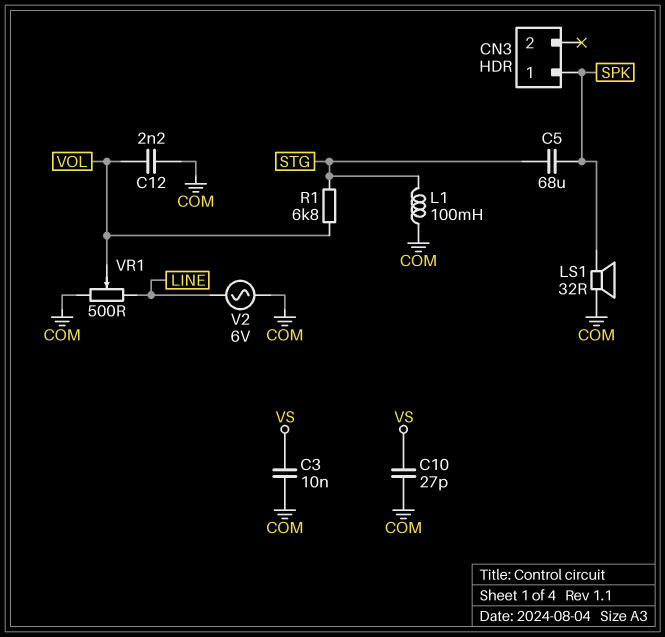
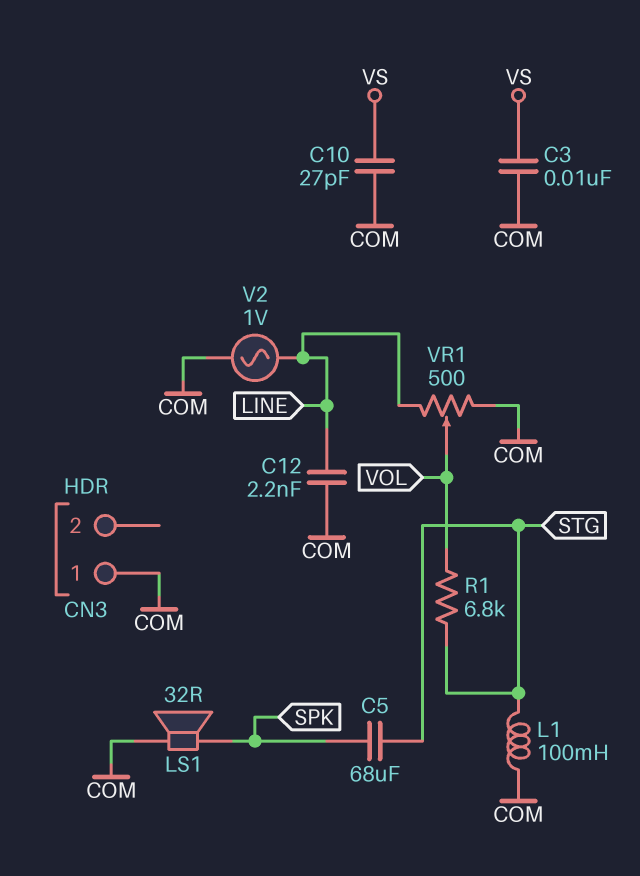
C12: 2.2nF (COM, VOL) -> 2.2nF (COM, LINE)
CN3 pin 1: SPK -> COM
V2: AC 6V (COM, LINE) -> AC 1V (COM, LINE)

